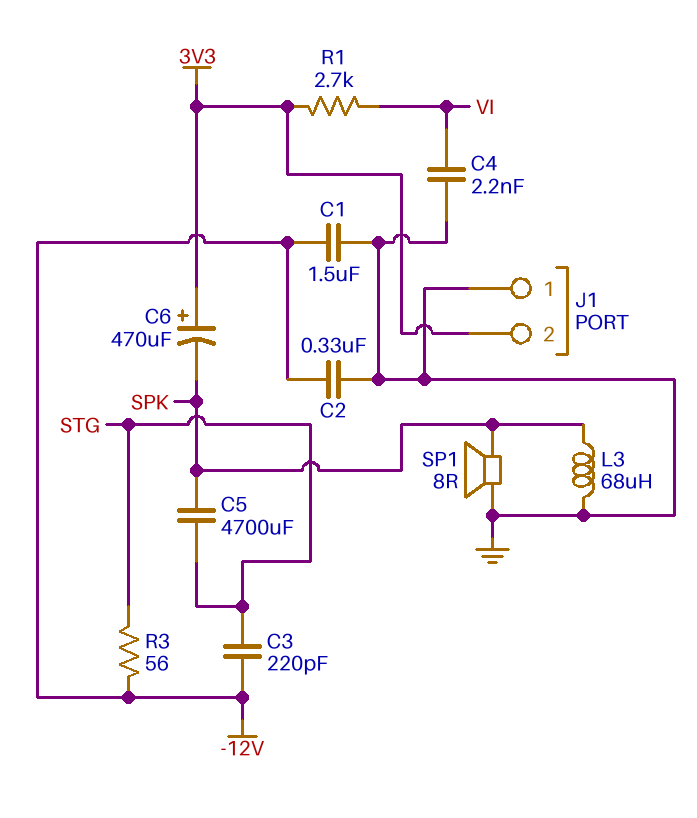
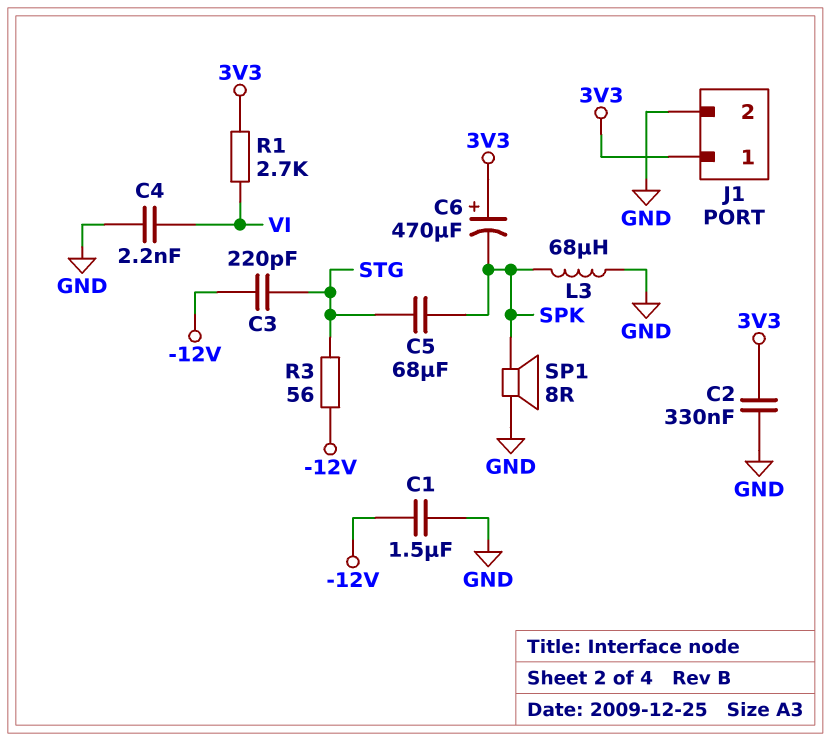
C2: 330nF (-12V, GND) -> 330nF (3V3, GND)
C5: 4700uF (SPK, STG) -> 68uF (SPK, STG)
J1 pin 1: GND -> 3V3
J1 pin 2: 3V3 -> GND

